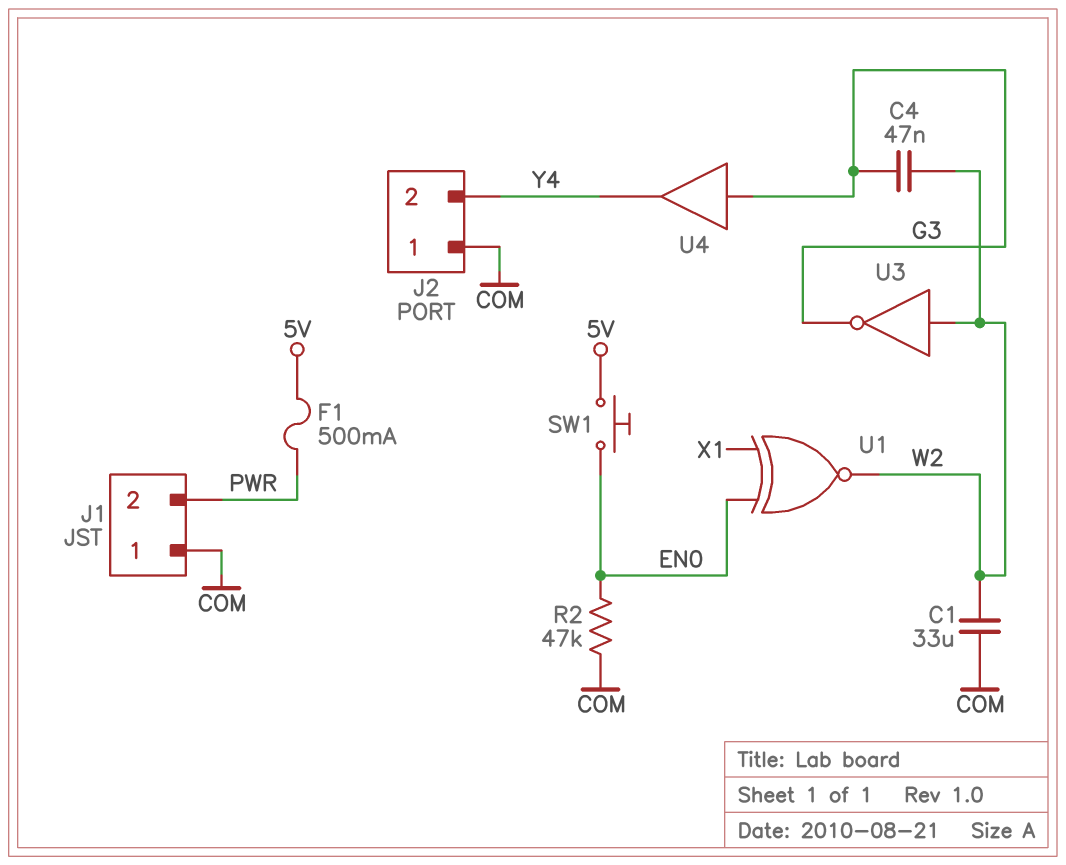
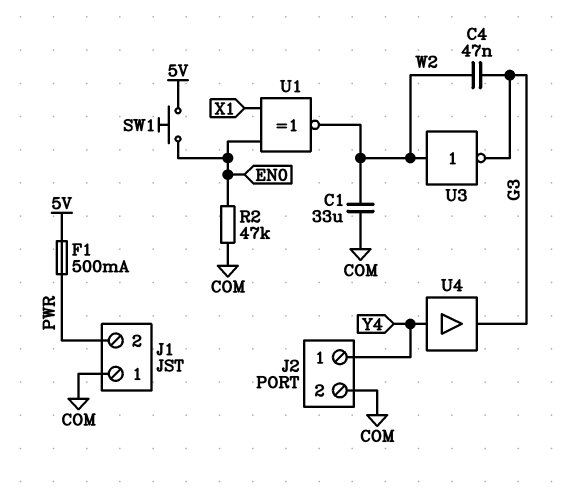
J2 pin 1: COM -> Y4
J2 pin 2: Y4 -> COM
U4: buffer (in G3, out Y4) -> buffer (in Y4, out G3)

